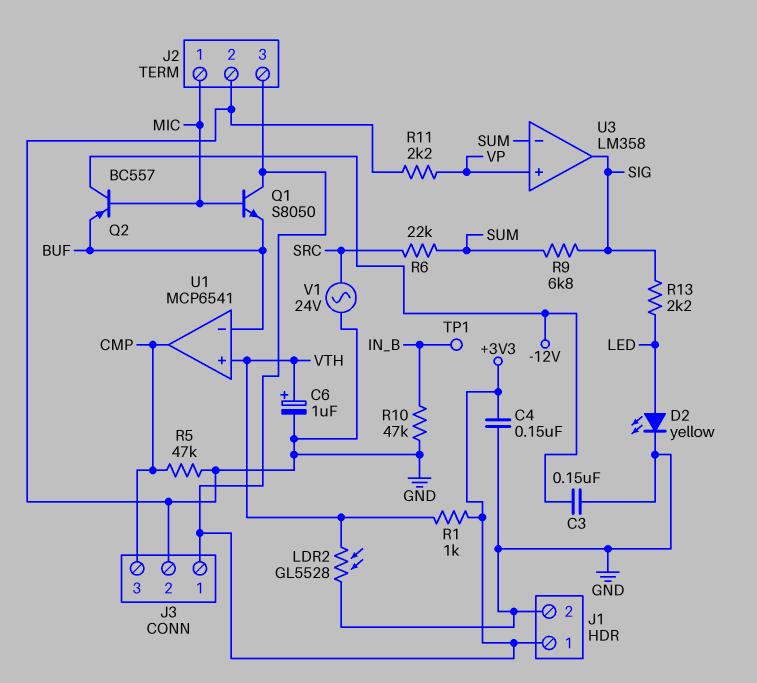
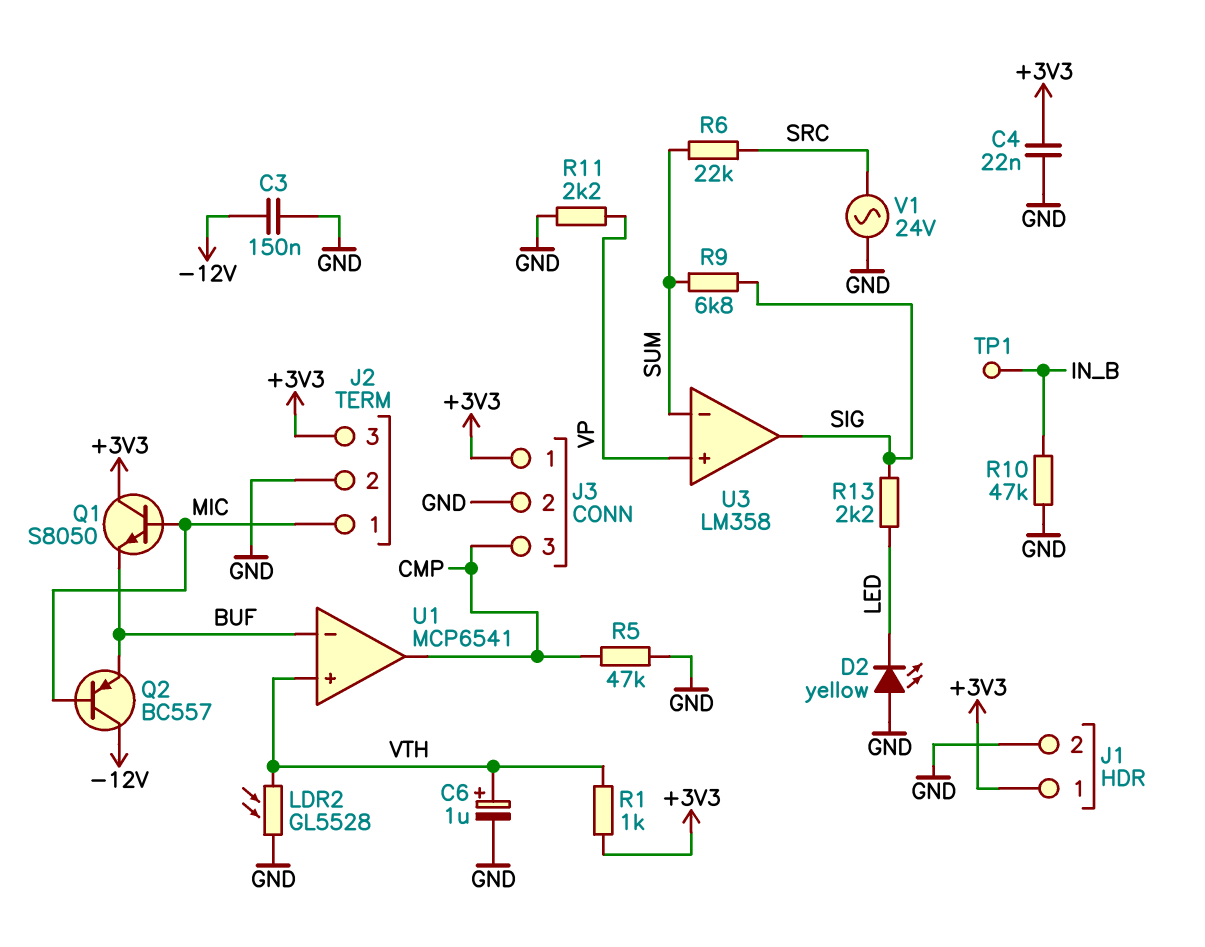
C4: 150nF (+3V3, GND) -> 22nF (+3V3, GND)
D2: LED yellow (A LED, K GND) -> LED yellow (A GND, K LED)

